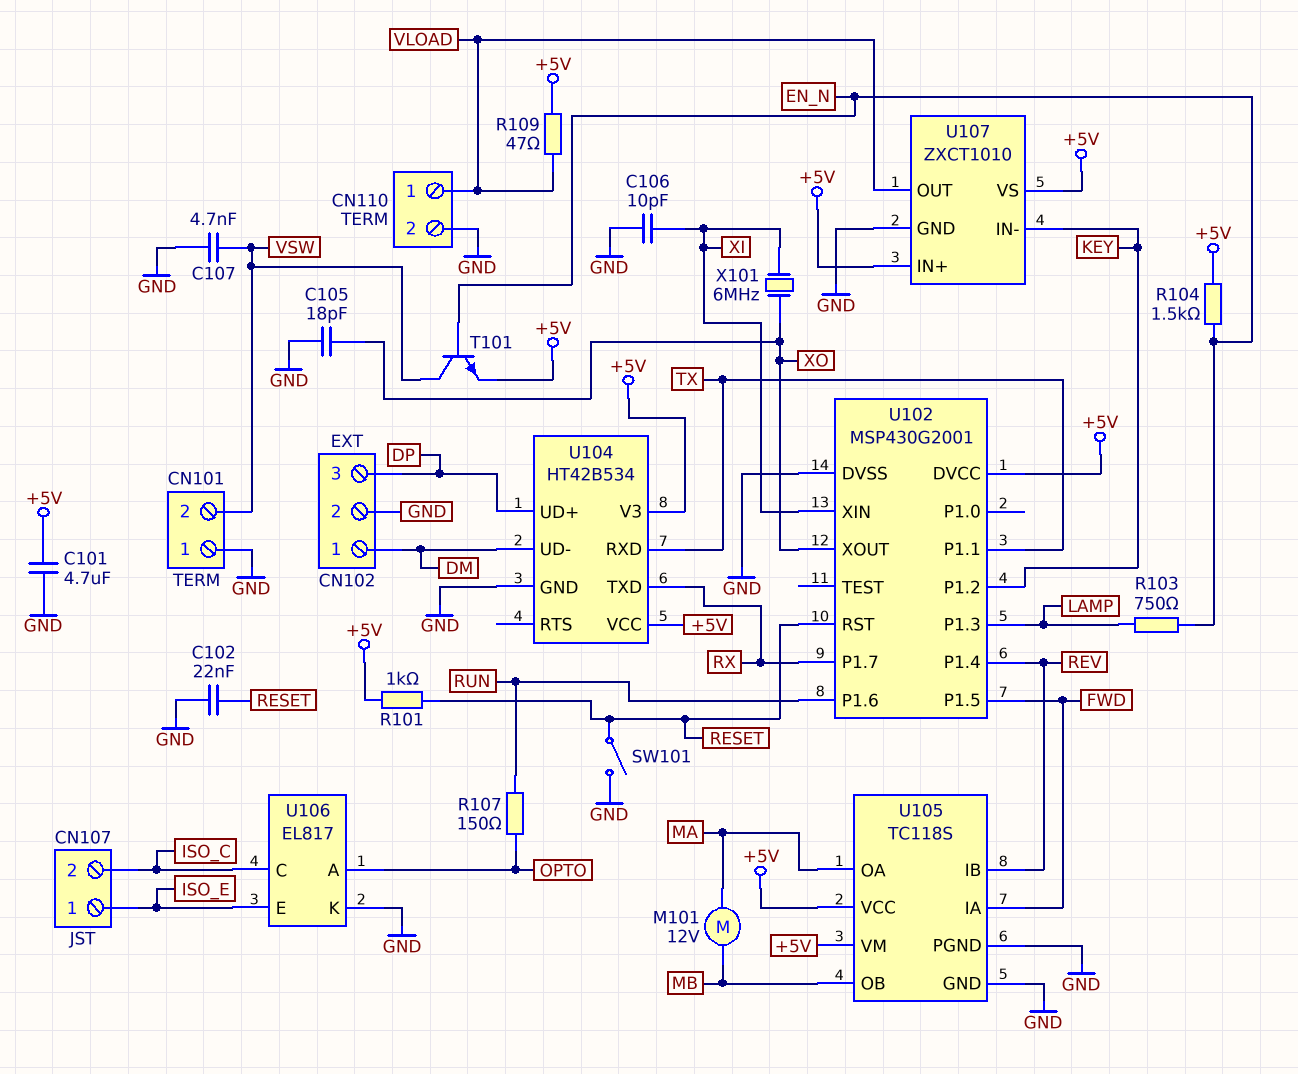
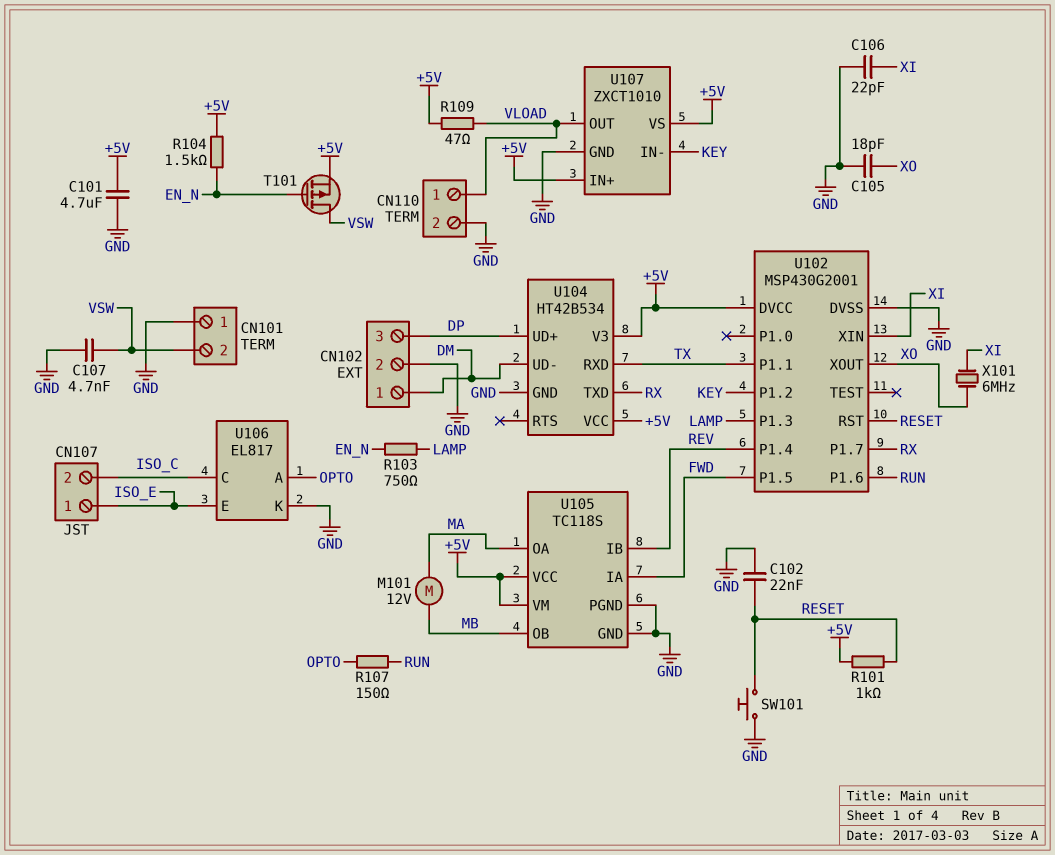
C106: 10pF (GND, XI) -> 22pF (GND, XI)
SW101: switch (GND, RESET) -> button (GND, RESET)
T101: NPN (B EN_N, C VSW, E +5V) -> PMOS (G EN_N, D VSW, S +5V)

